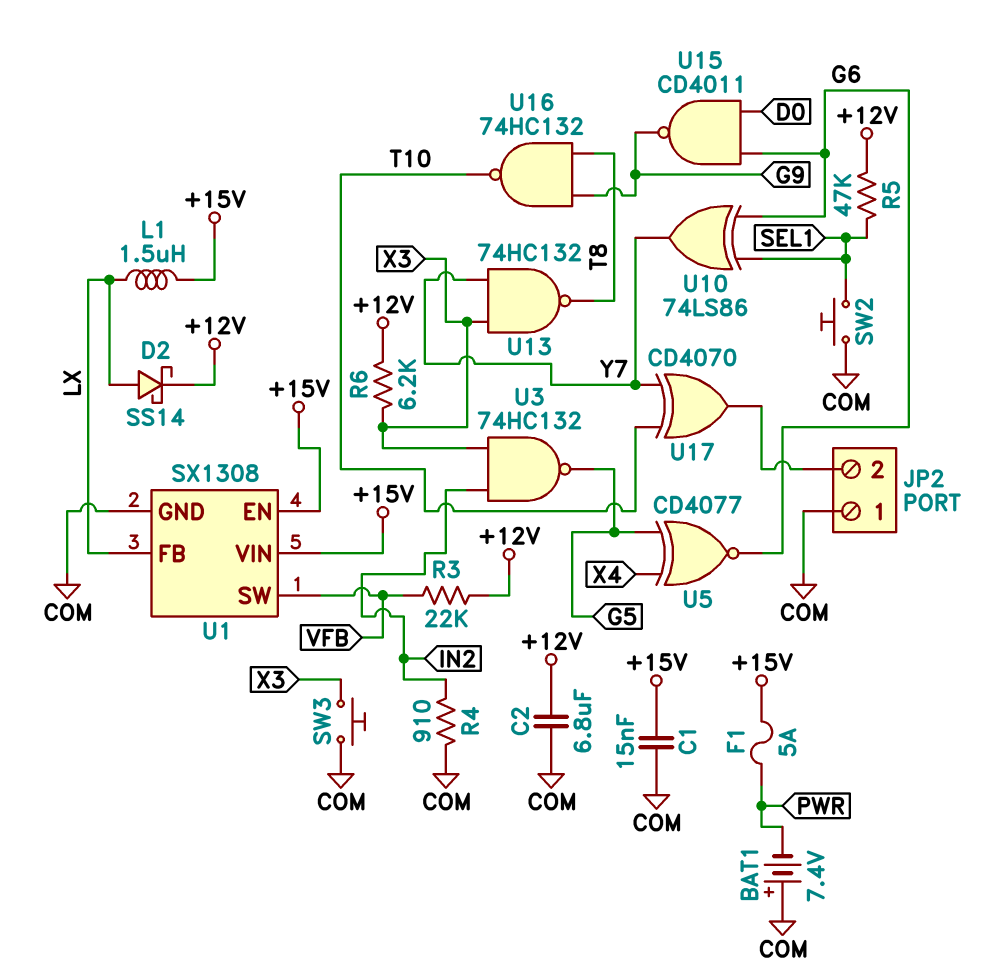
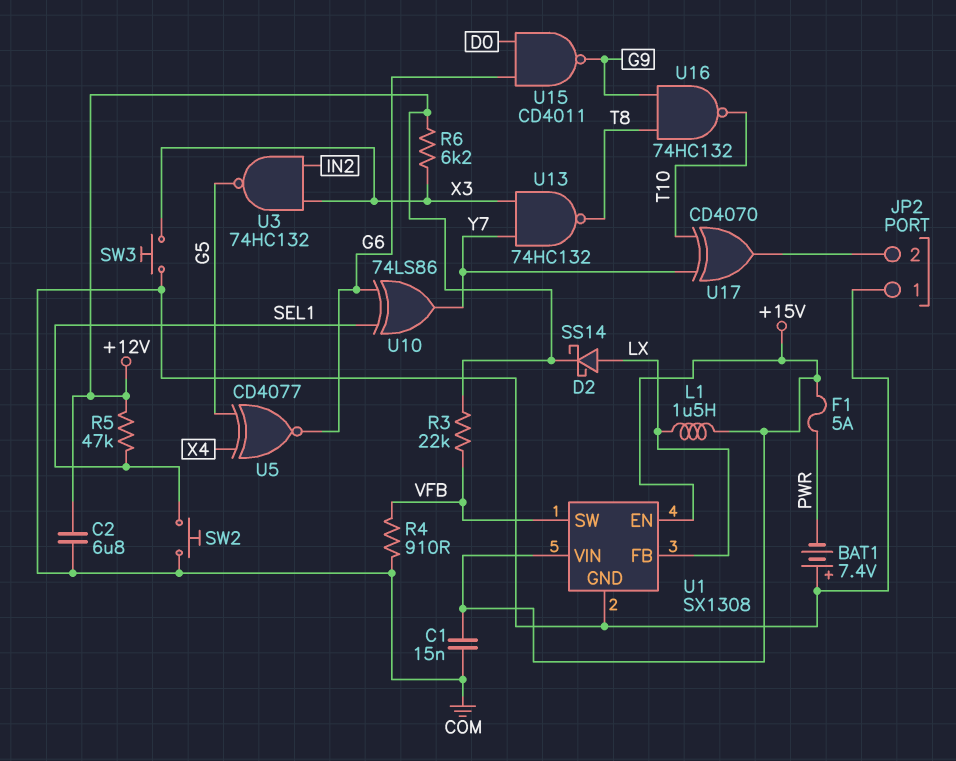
R4: 910 (COM, IN2) -> 910 (COM, VFB)

